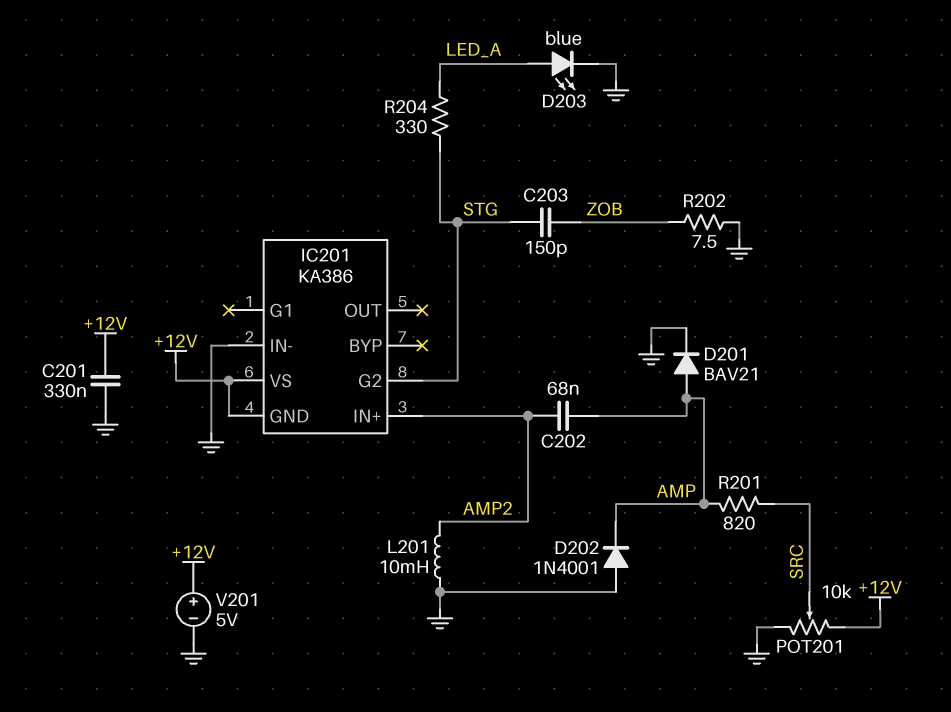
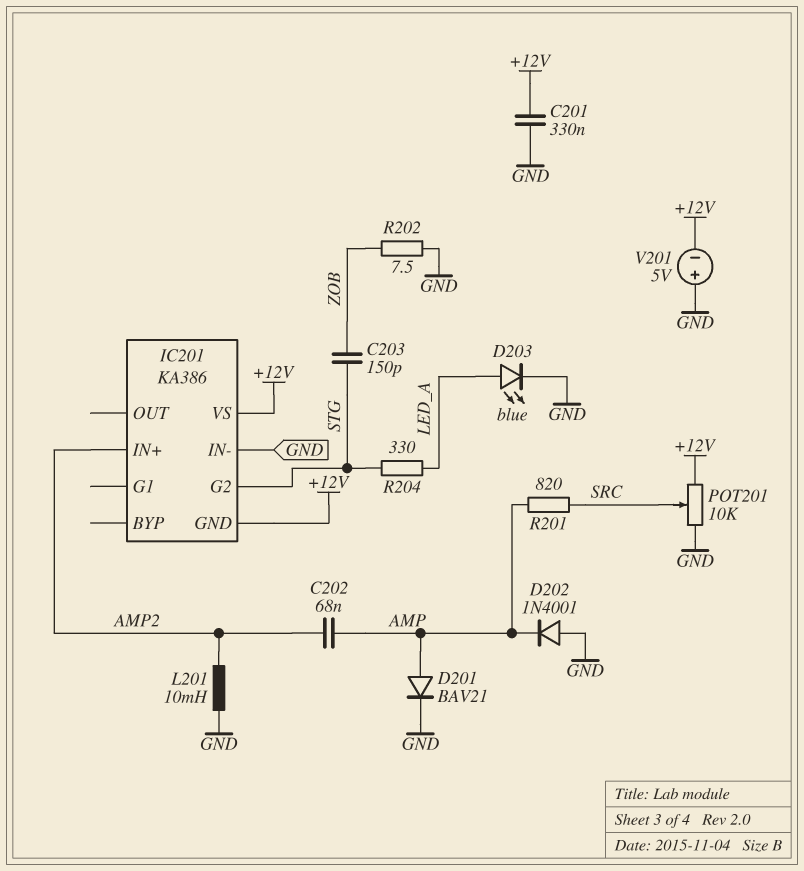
V201: 5V (plus +12V, minus GND) -> 5V (plus GND, minus +12V)

